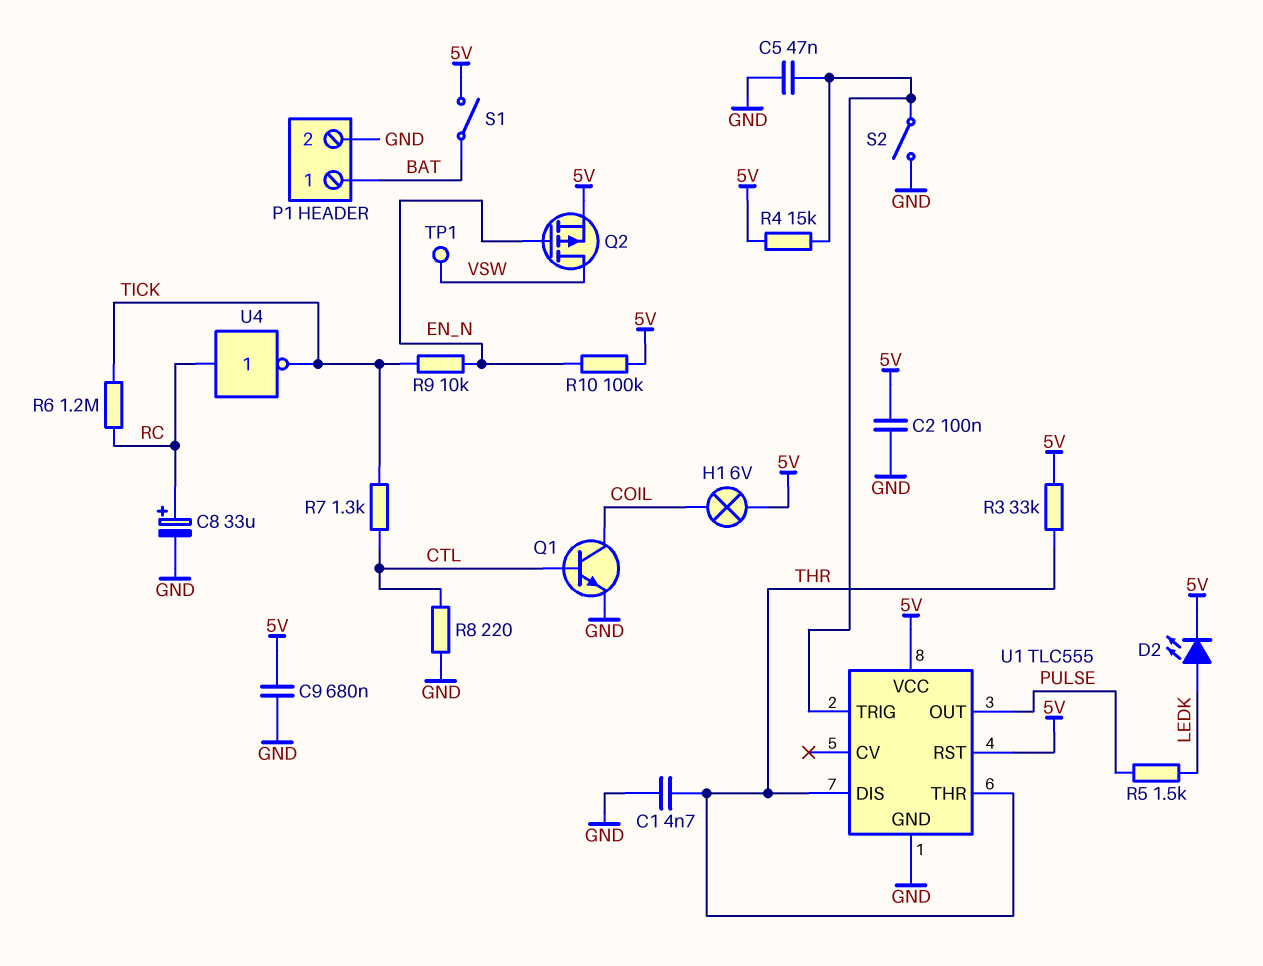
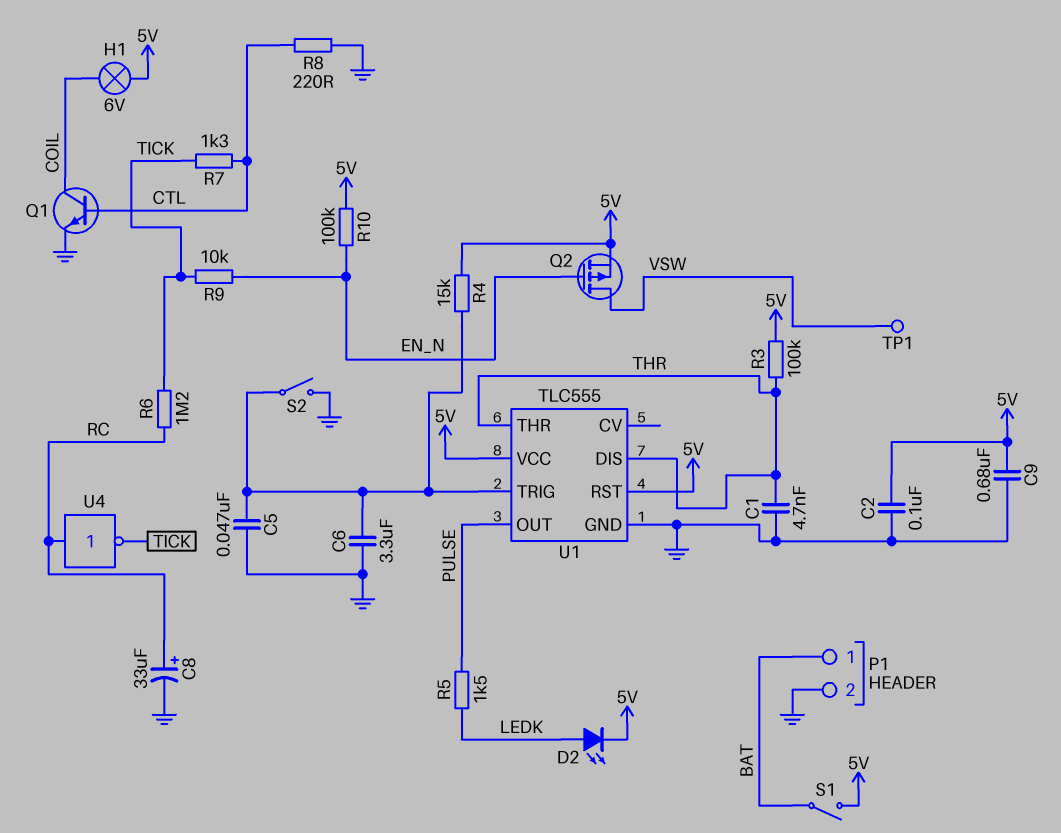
C6: none -> 3.3uF (GND, U1/TRIG)
R3: 33k (5V, THR) -> 100k (5V, THR)

